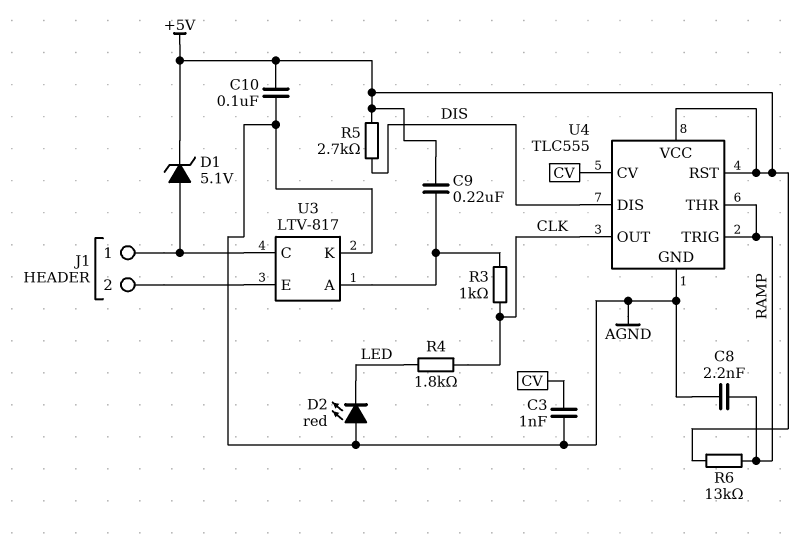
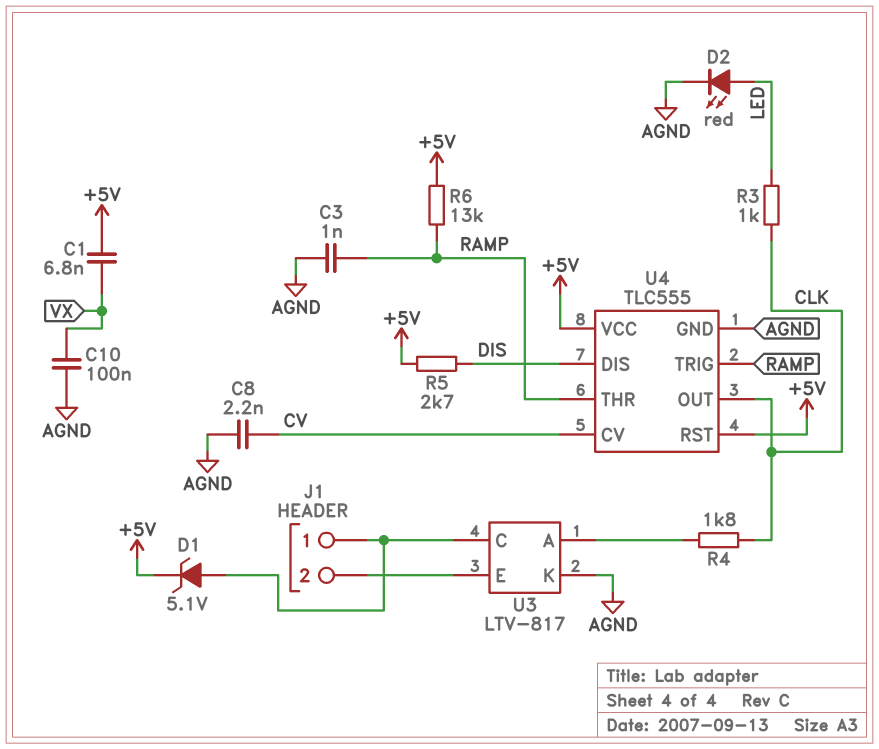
C1: none -> 6.8nF (+5V, VX)
C3: 1nF (AGND, CV) -> 1nF (AGND, RAMP)
C8: 2.2nF (AGND, RAMP) -> 2.2nF (AGND, CV)
C9: 220nF (+5V, U3/A) -> none
C10: 100nF (+5V, AGND) -> 100nF (AGND, VX)
D2: LED red (A AGND, K LED) -> LED red (A LED, K AGND)
R3: 1k (CLK, U3/A) -> 1k (CLK, LED)
R4: 1.8k (CLK, LED) -> 1.8k (CLK, U3/A)

